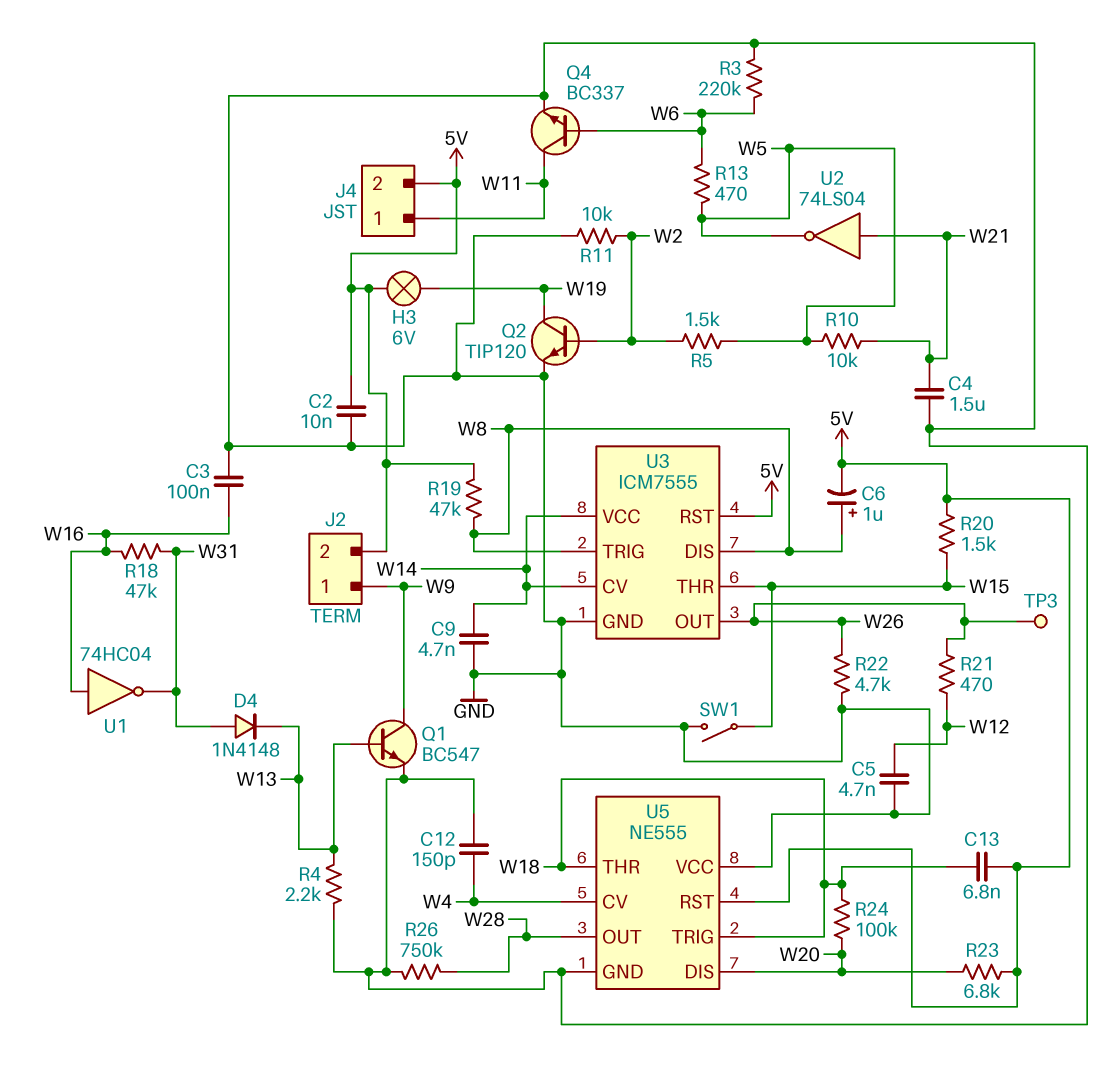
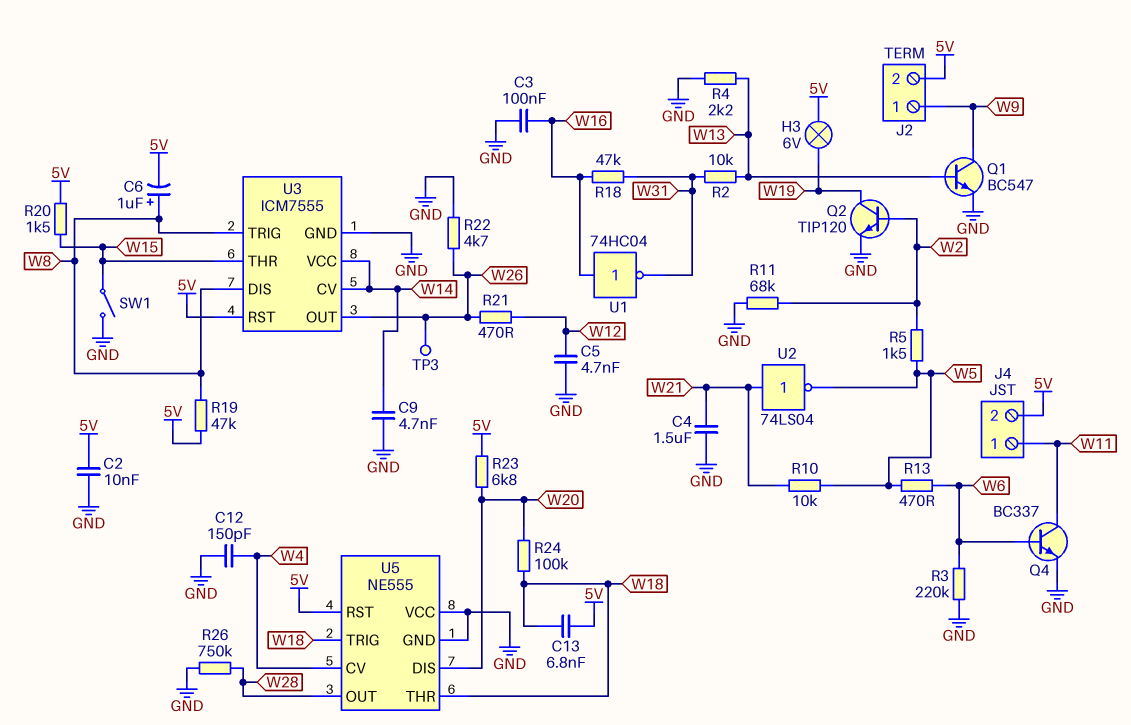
D4: diode 1N4148 (A W31, K W13) -> none
R2: none -> 10k (W13, W31)
R11: 10k (GND, W2) -> 68k (GND, W2)

